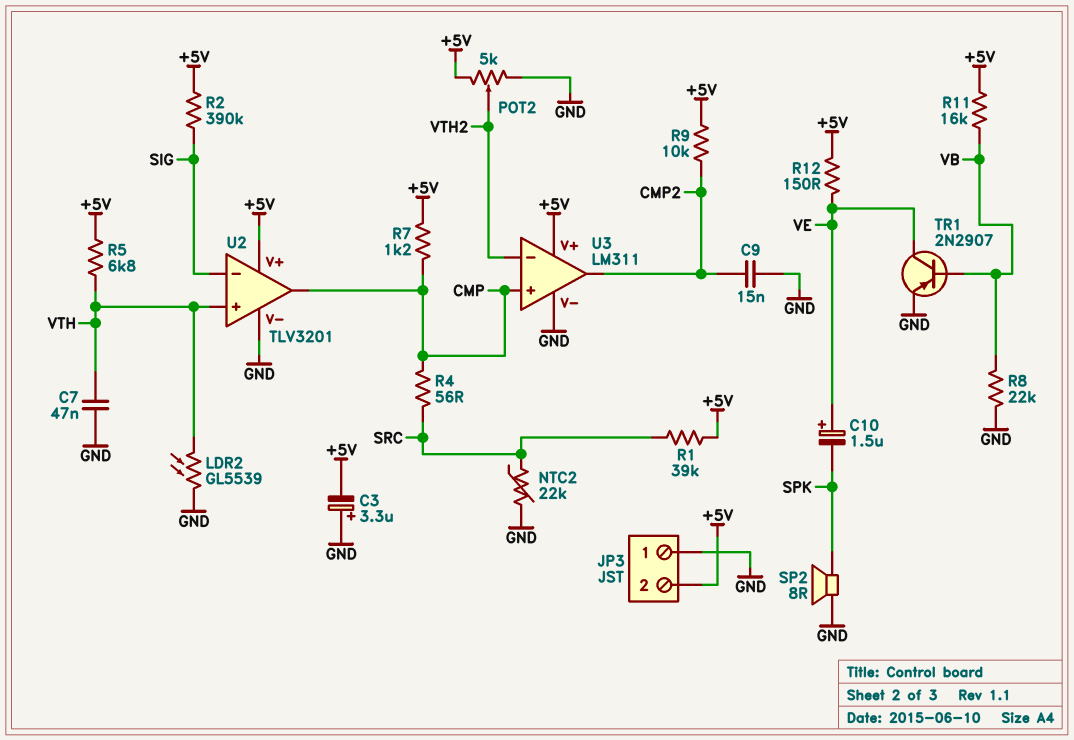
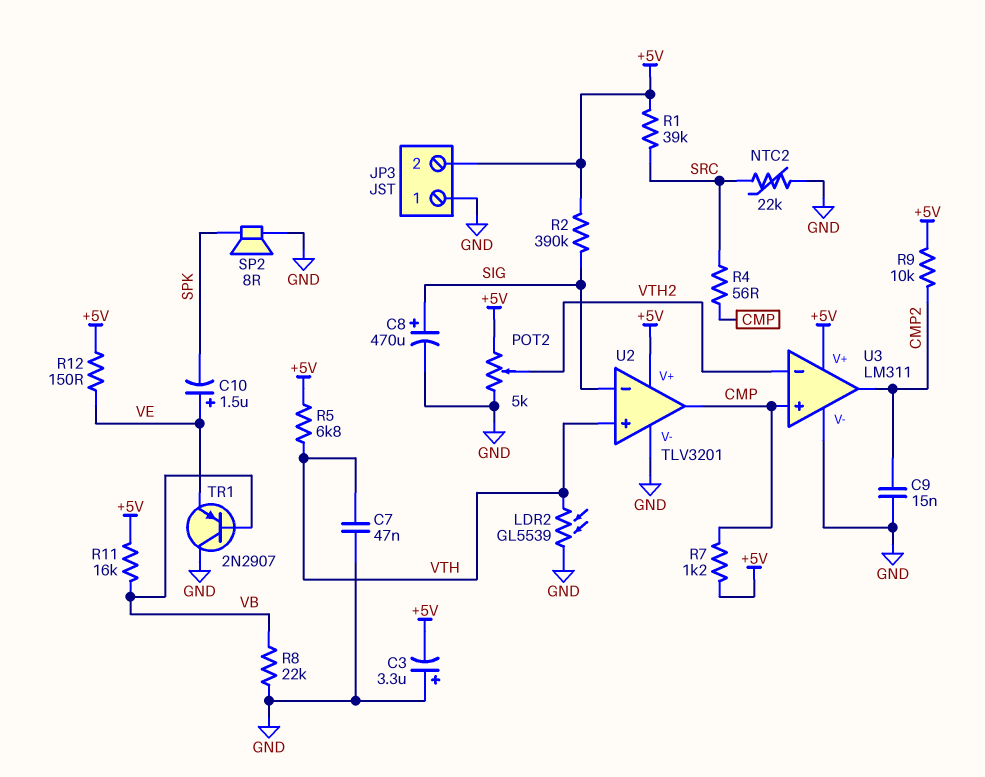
C8: none -> 470uF (plus SIG, minus GND)
TR1: PNP 2N2907 (B VB, C VE, E GND) -> PNP 2N2907 (B VB, C GND, E VE)

